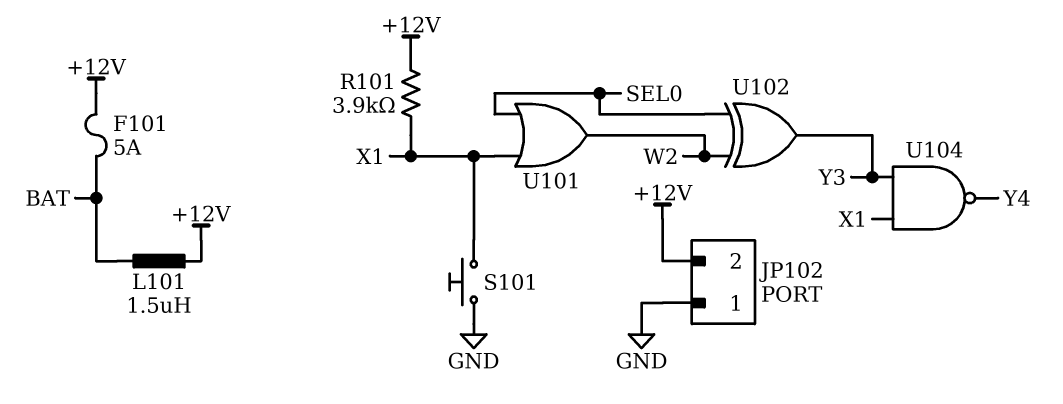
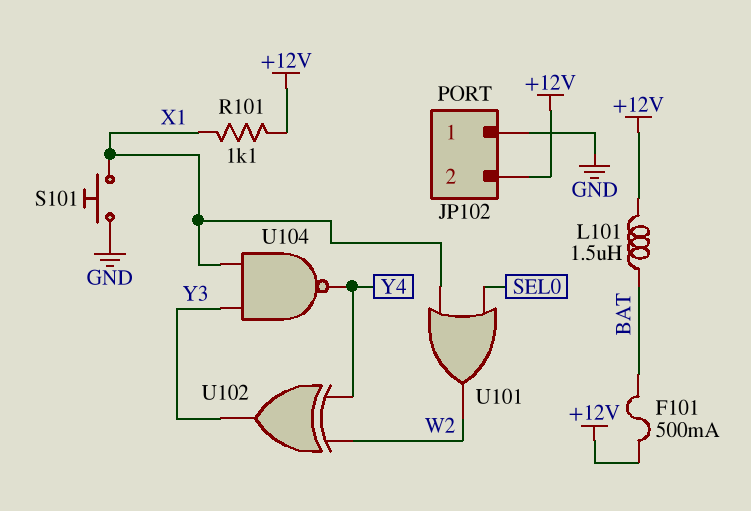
F101: 5A (+12V, BAT) -> 500mA (+12V, BAT)
R101: 3.9k (+12V, X1) -> 1.1k (+12V, X1)
U102: XOR (in SEL0, in W2, out Y3) -> XOR (in W2, in Y4, out Y3)

